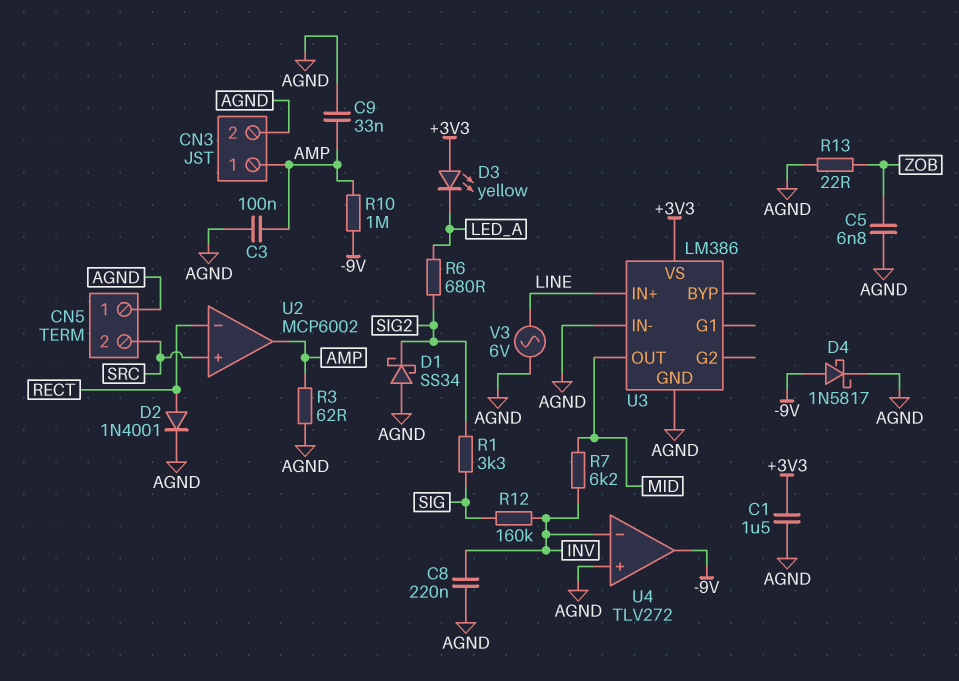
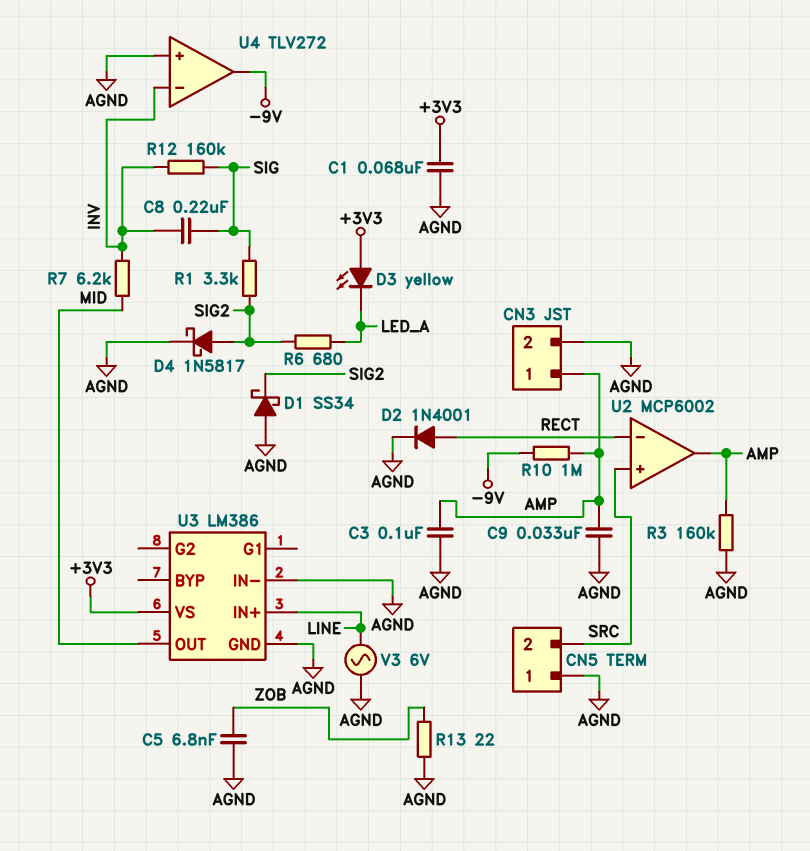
C1: 1.5uF (+3V3, AGND) -> 68nF (+3V3, AGND)
C8: 220nF (AGND, INV) -> 220nF (INV, SIG)
D4: schottky 1N5817 (A -9V, K AGND) -> schottky 1N5817 (A SIG2, K AGND)
R3: 62 (AGND, AMP) -> 160k (AGND, AMP)

